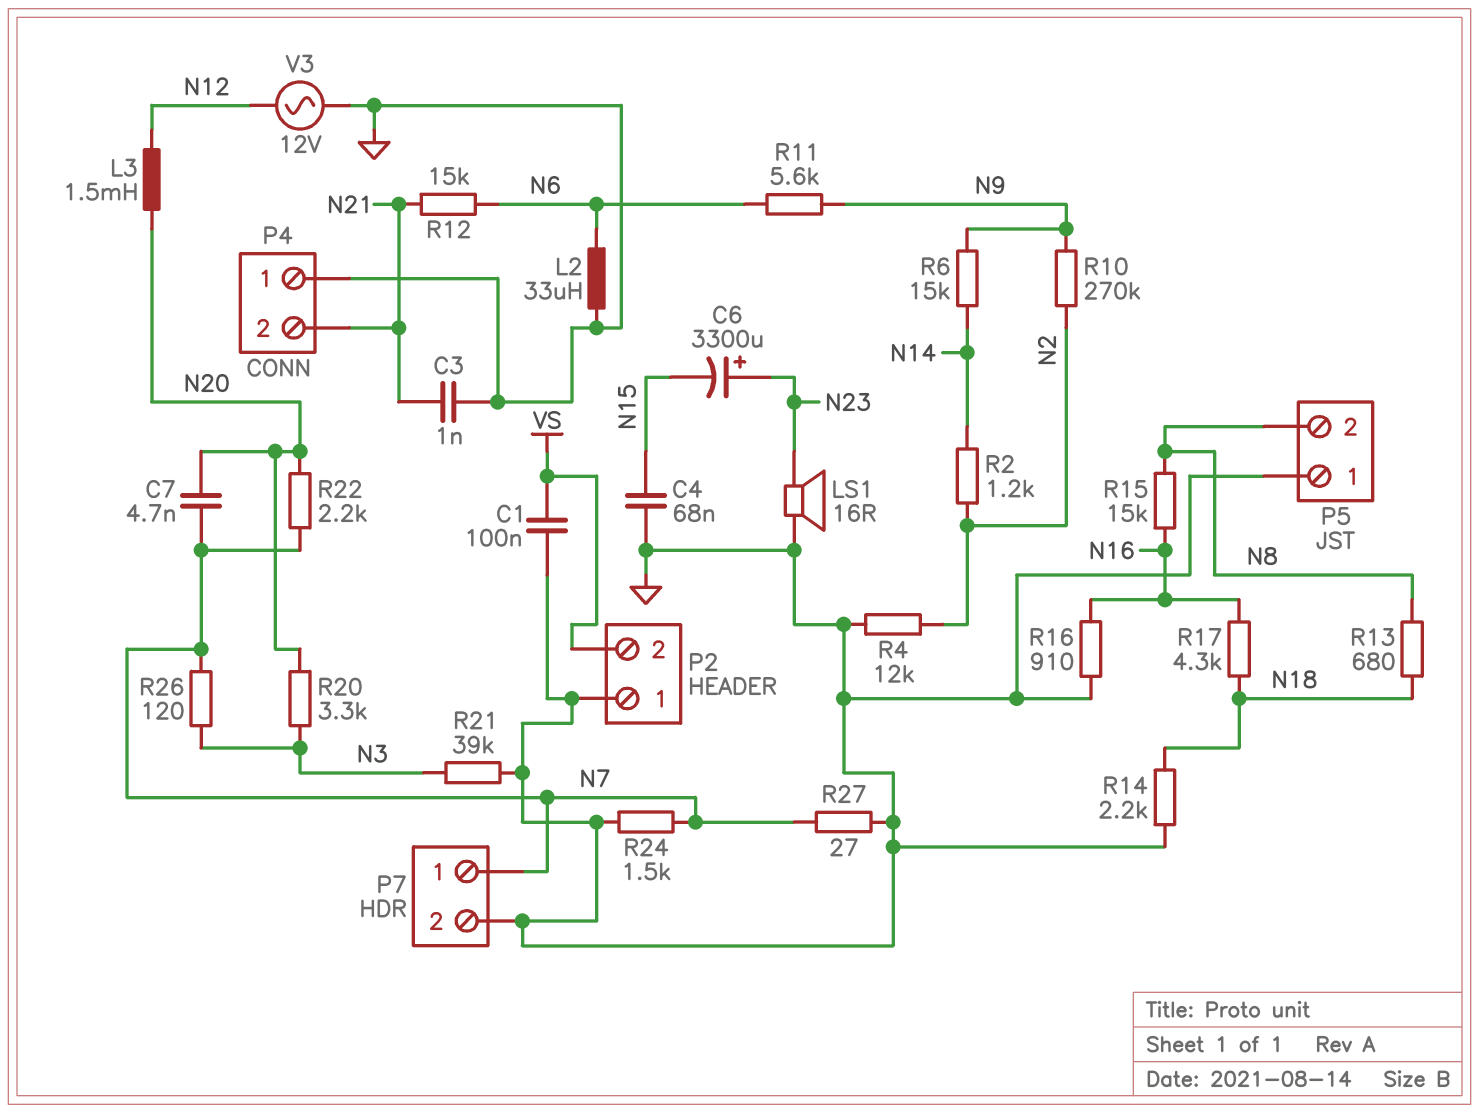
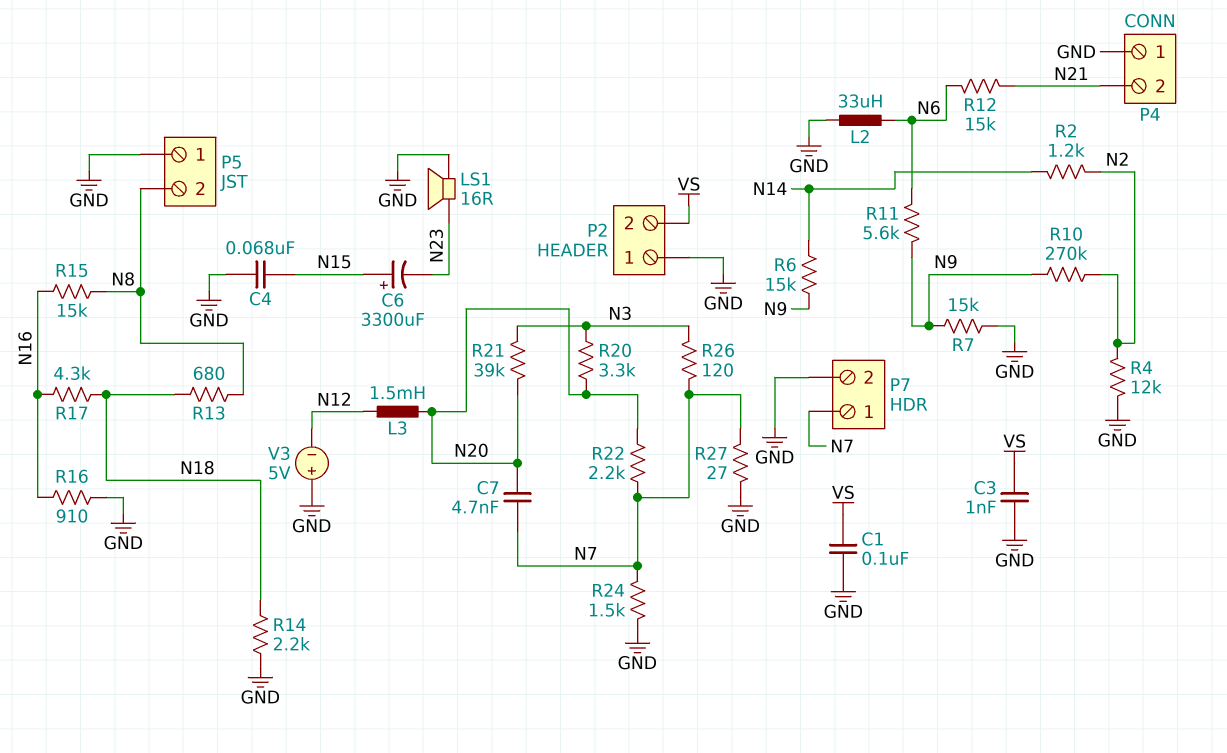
C3: 1nF (GND, N21) -> 1nF (GND, VS)
C6: 3300uF (plus N23, minus N15) -> 3300uF (plus N15, minus N23)
R7: none -> 15k (GND, N9)
R21: 39k (GND, N3) -> 39k (N3, N20)
V3: AC 12V (GND, N12) -> 5V (plus GND, minus N12)

